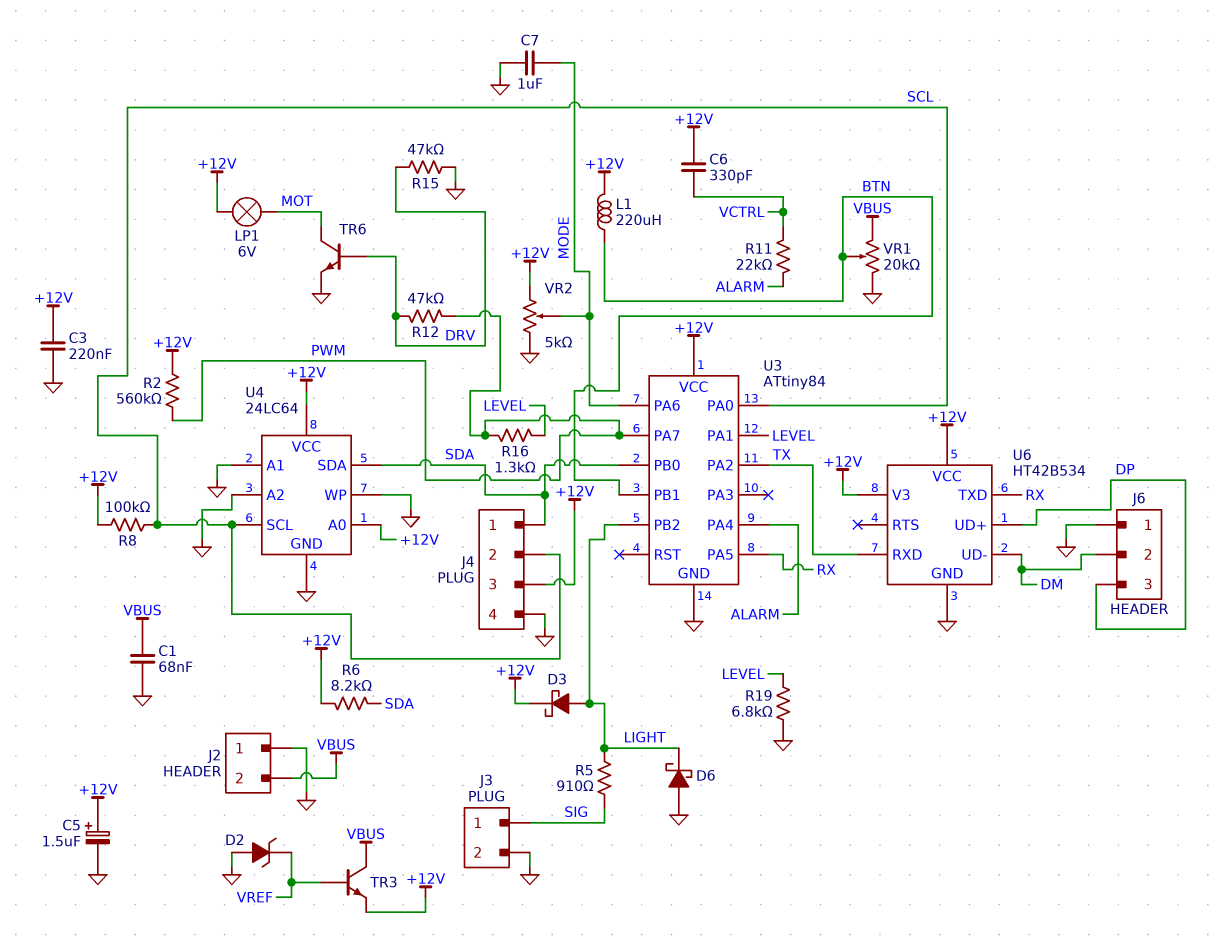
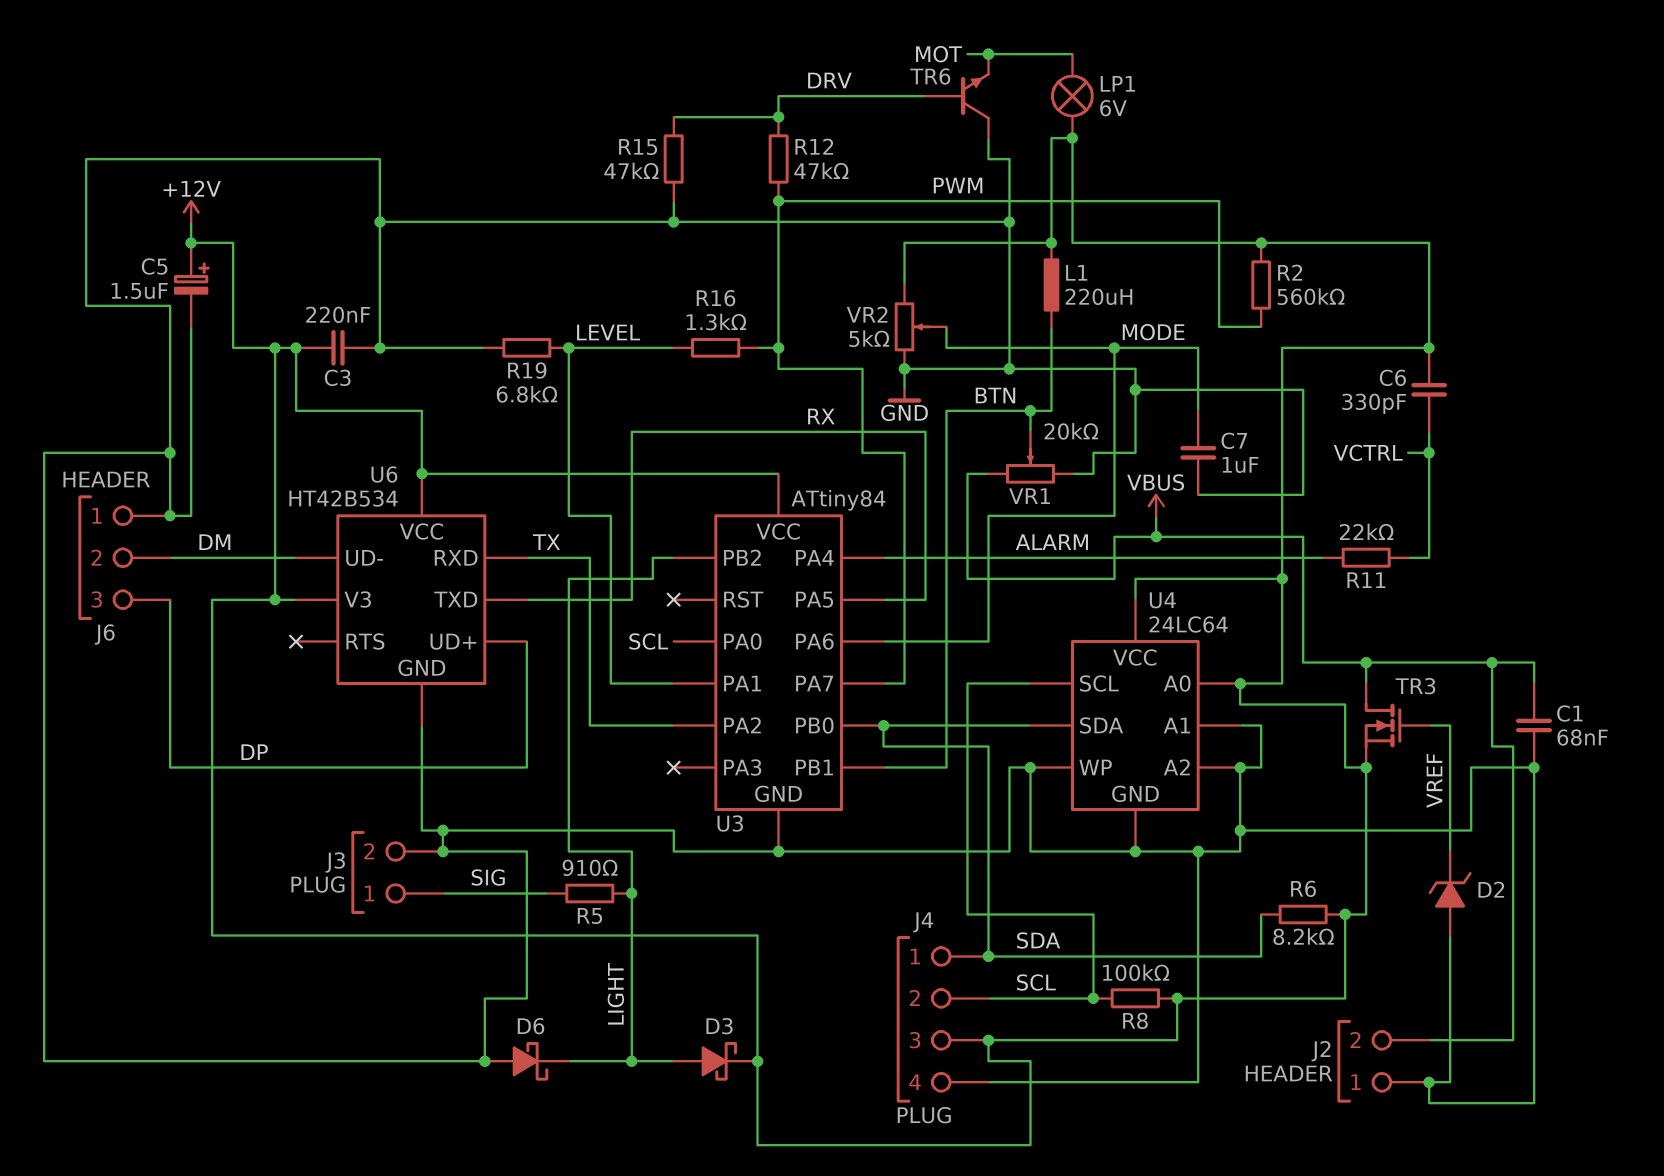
TR3: NPN (B VREF, C VBUS, E +12V) -> NMOS (G VREF, D VBUS, S +12V)
TR6: NPN (B DRV, C MOT, E GND) -> NPN (B DRV, C GND, E MOT)

